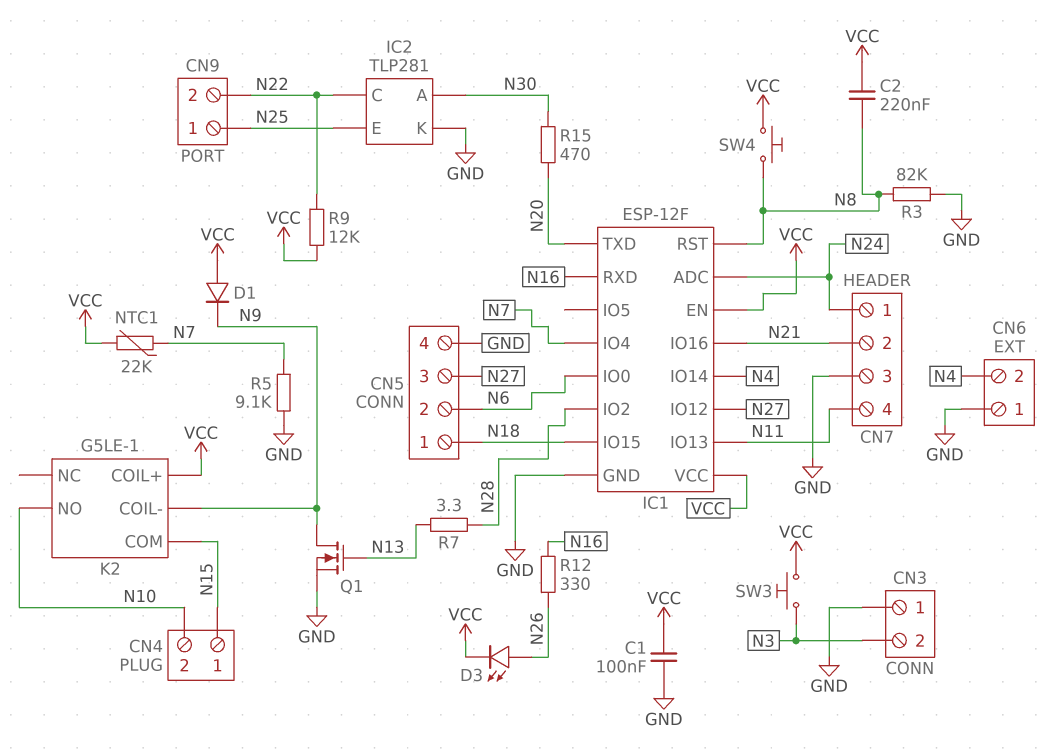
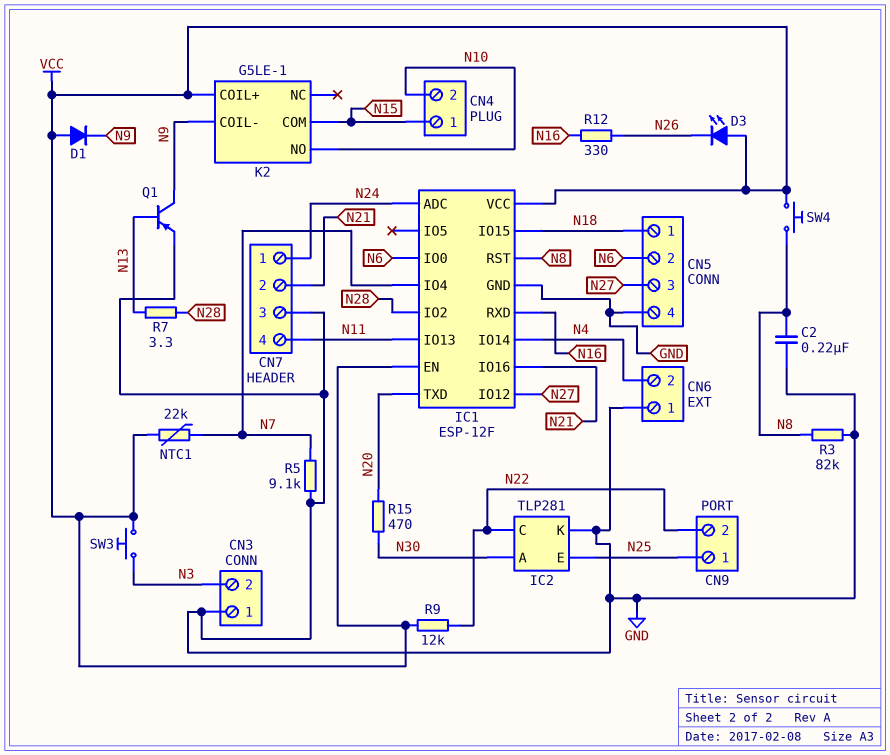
C1: 100nF (GND, VCC) -> none
C2: 220nF (N8, VCC) -> 220nF (GND, N8)
D3: LED (A N26, K VCC) -> LED (A VCC, K N26)
Q1: NMOS (G N13, D N9, S GND) -> PNP (B N13, C N9, E GND)

